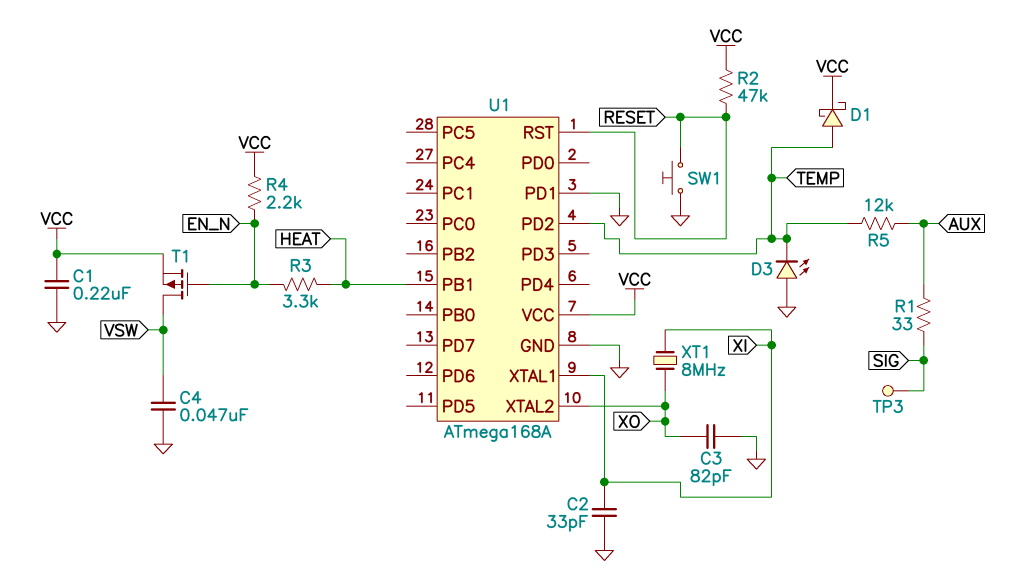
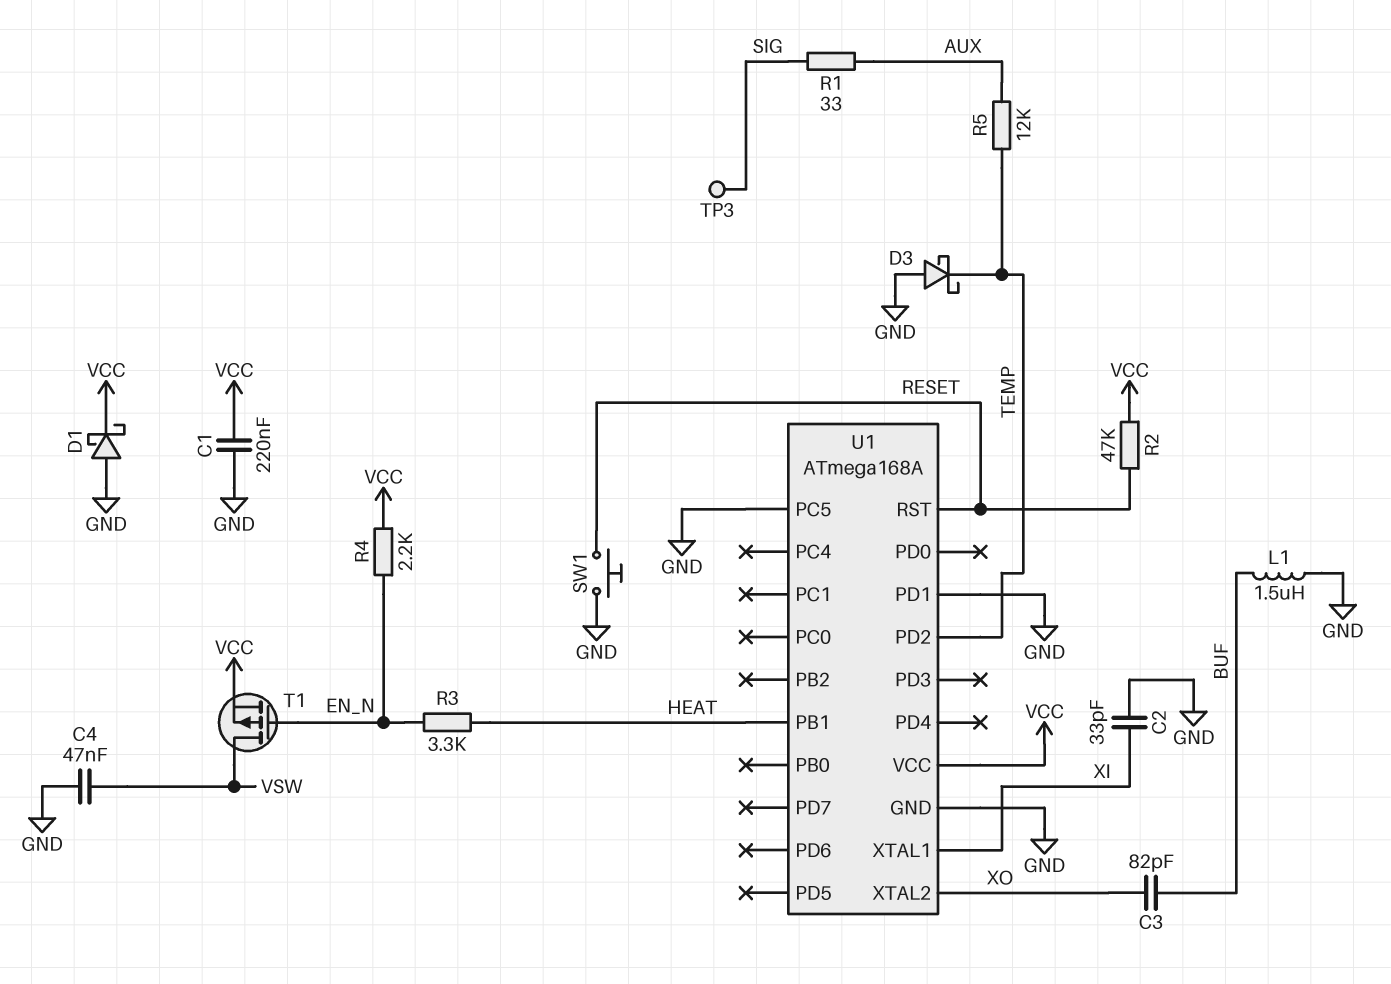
C3: 82pF (GND, XO) -> 82pF (BUF, XO)
D1: schottky (A TEMP, K VCC) -> schottky (A GND, K VCC)
D3: LED (A GND, K TEMP) -> schottky (A GND, K TEMP)
L1: none -> 1.5uH (BUF, GND)
U1 pin PC5: none -> GND
XT1: 8MHz (XI, XO) -> none

